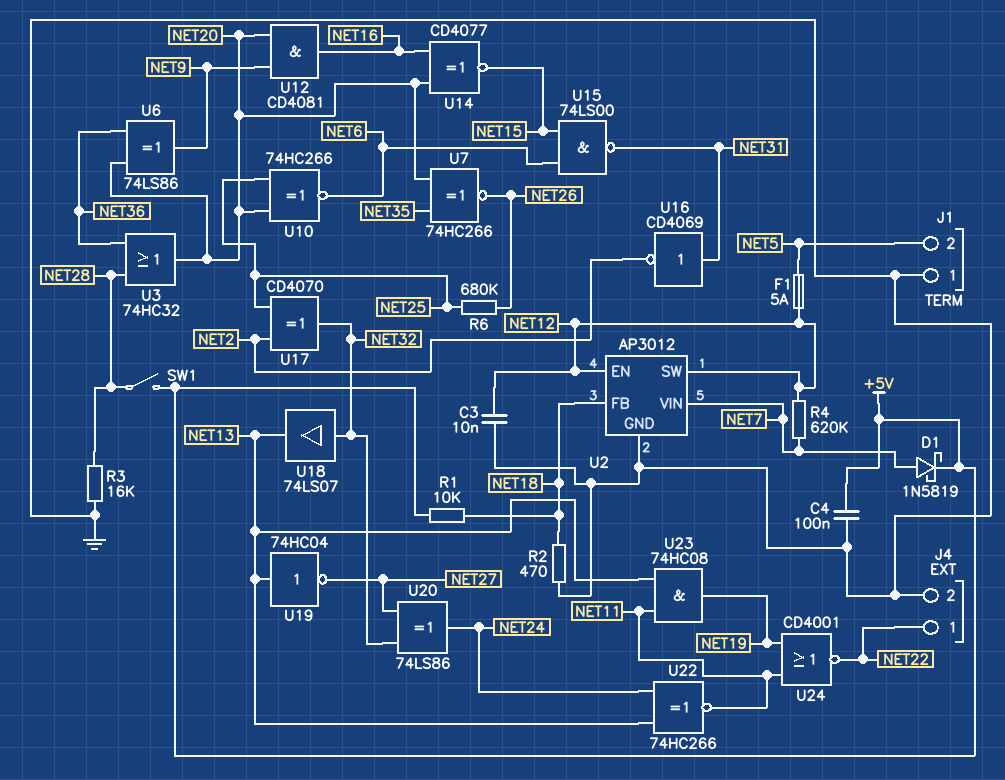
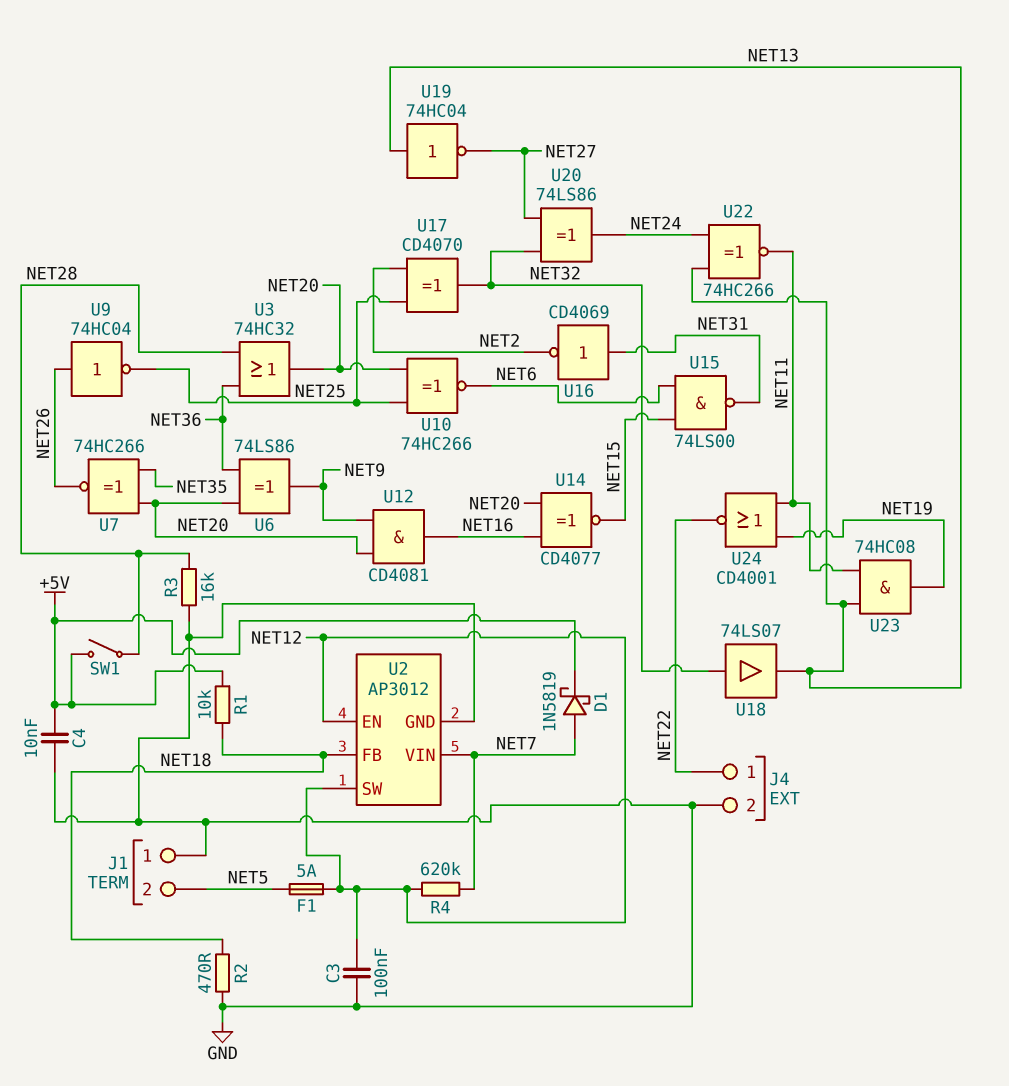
C3: 10nF (GND, NET12) -> 100nF (GND, NET12)
C4: 100nF (+5V, GND) -> 10nF (+5V, GND)
R6: 680k (NET25, NET26) -> none
U9: none -> NOT 74HC04 (in NET26, out NET25)

